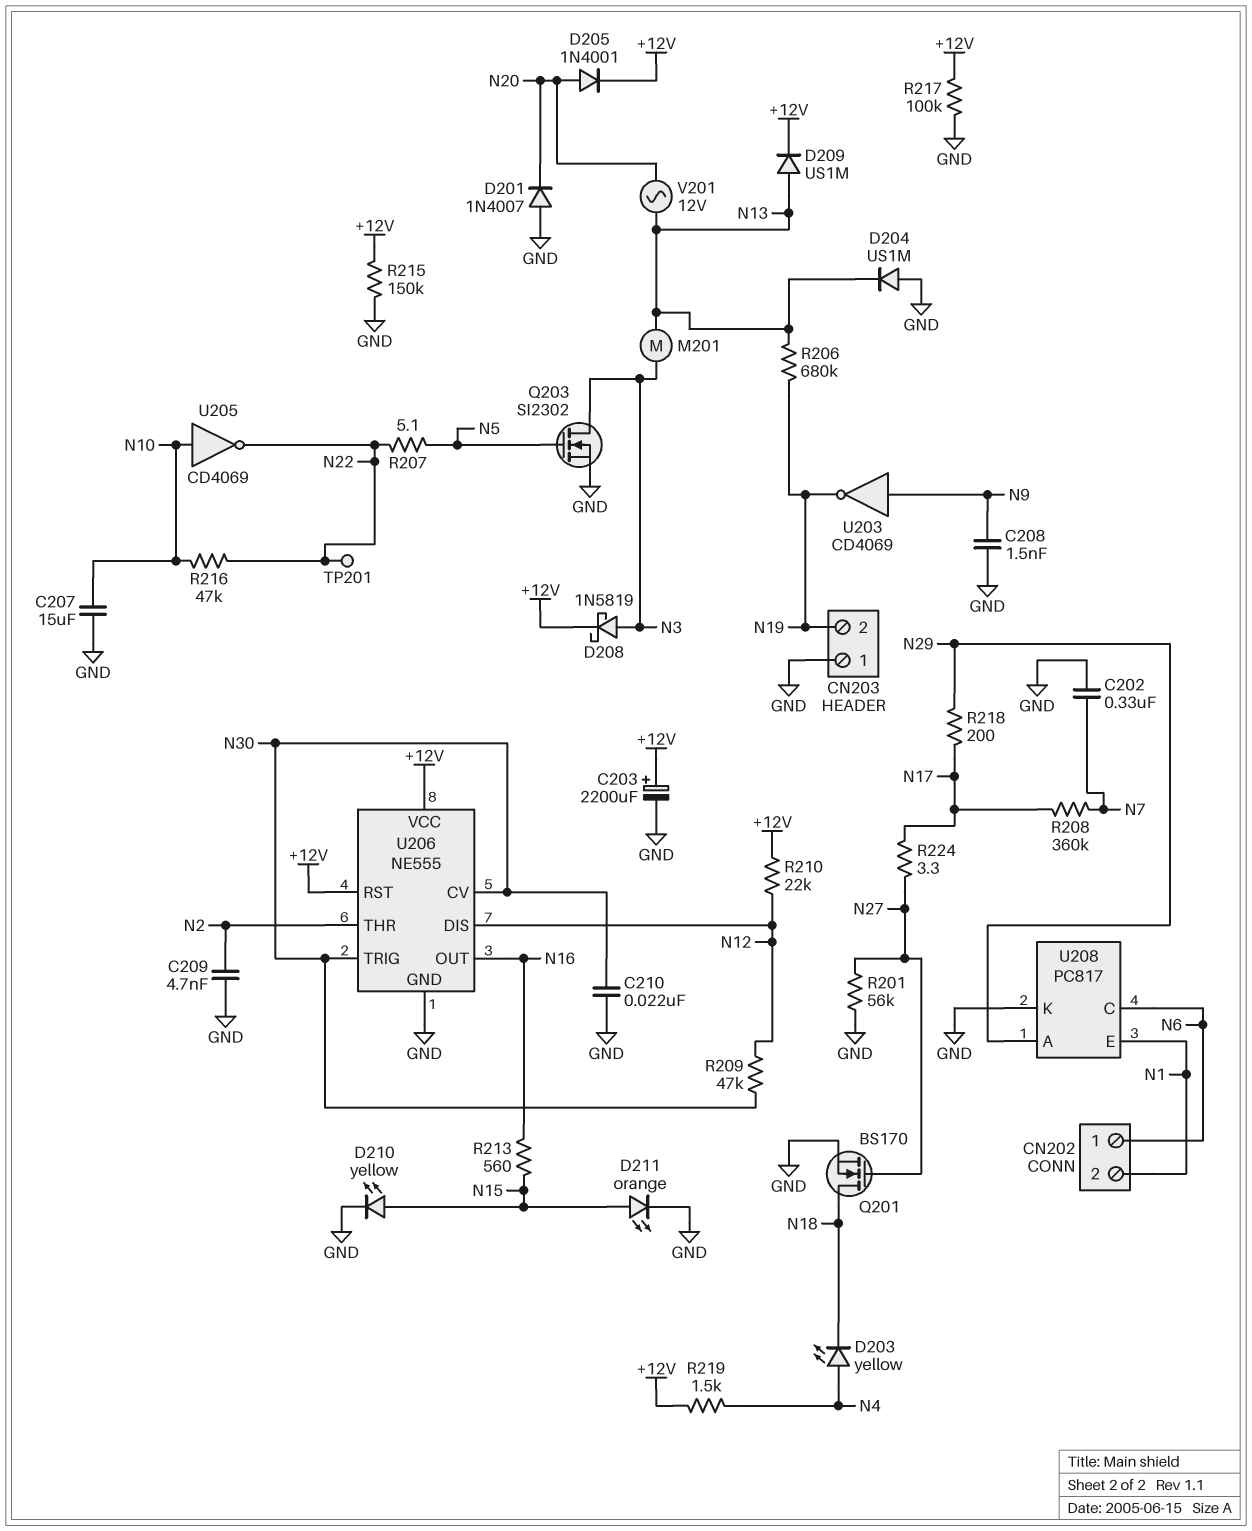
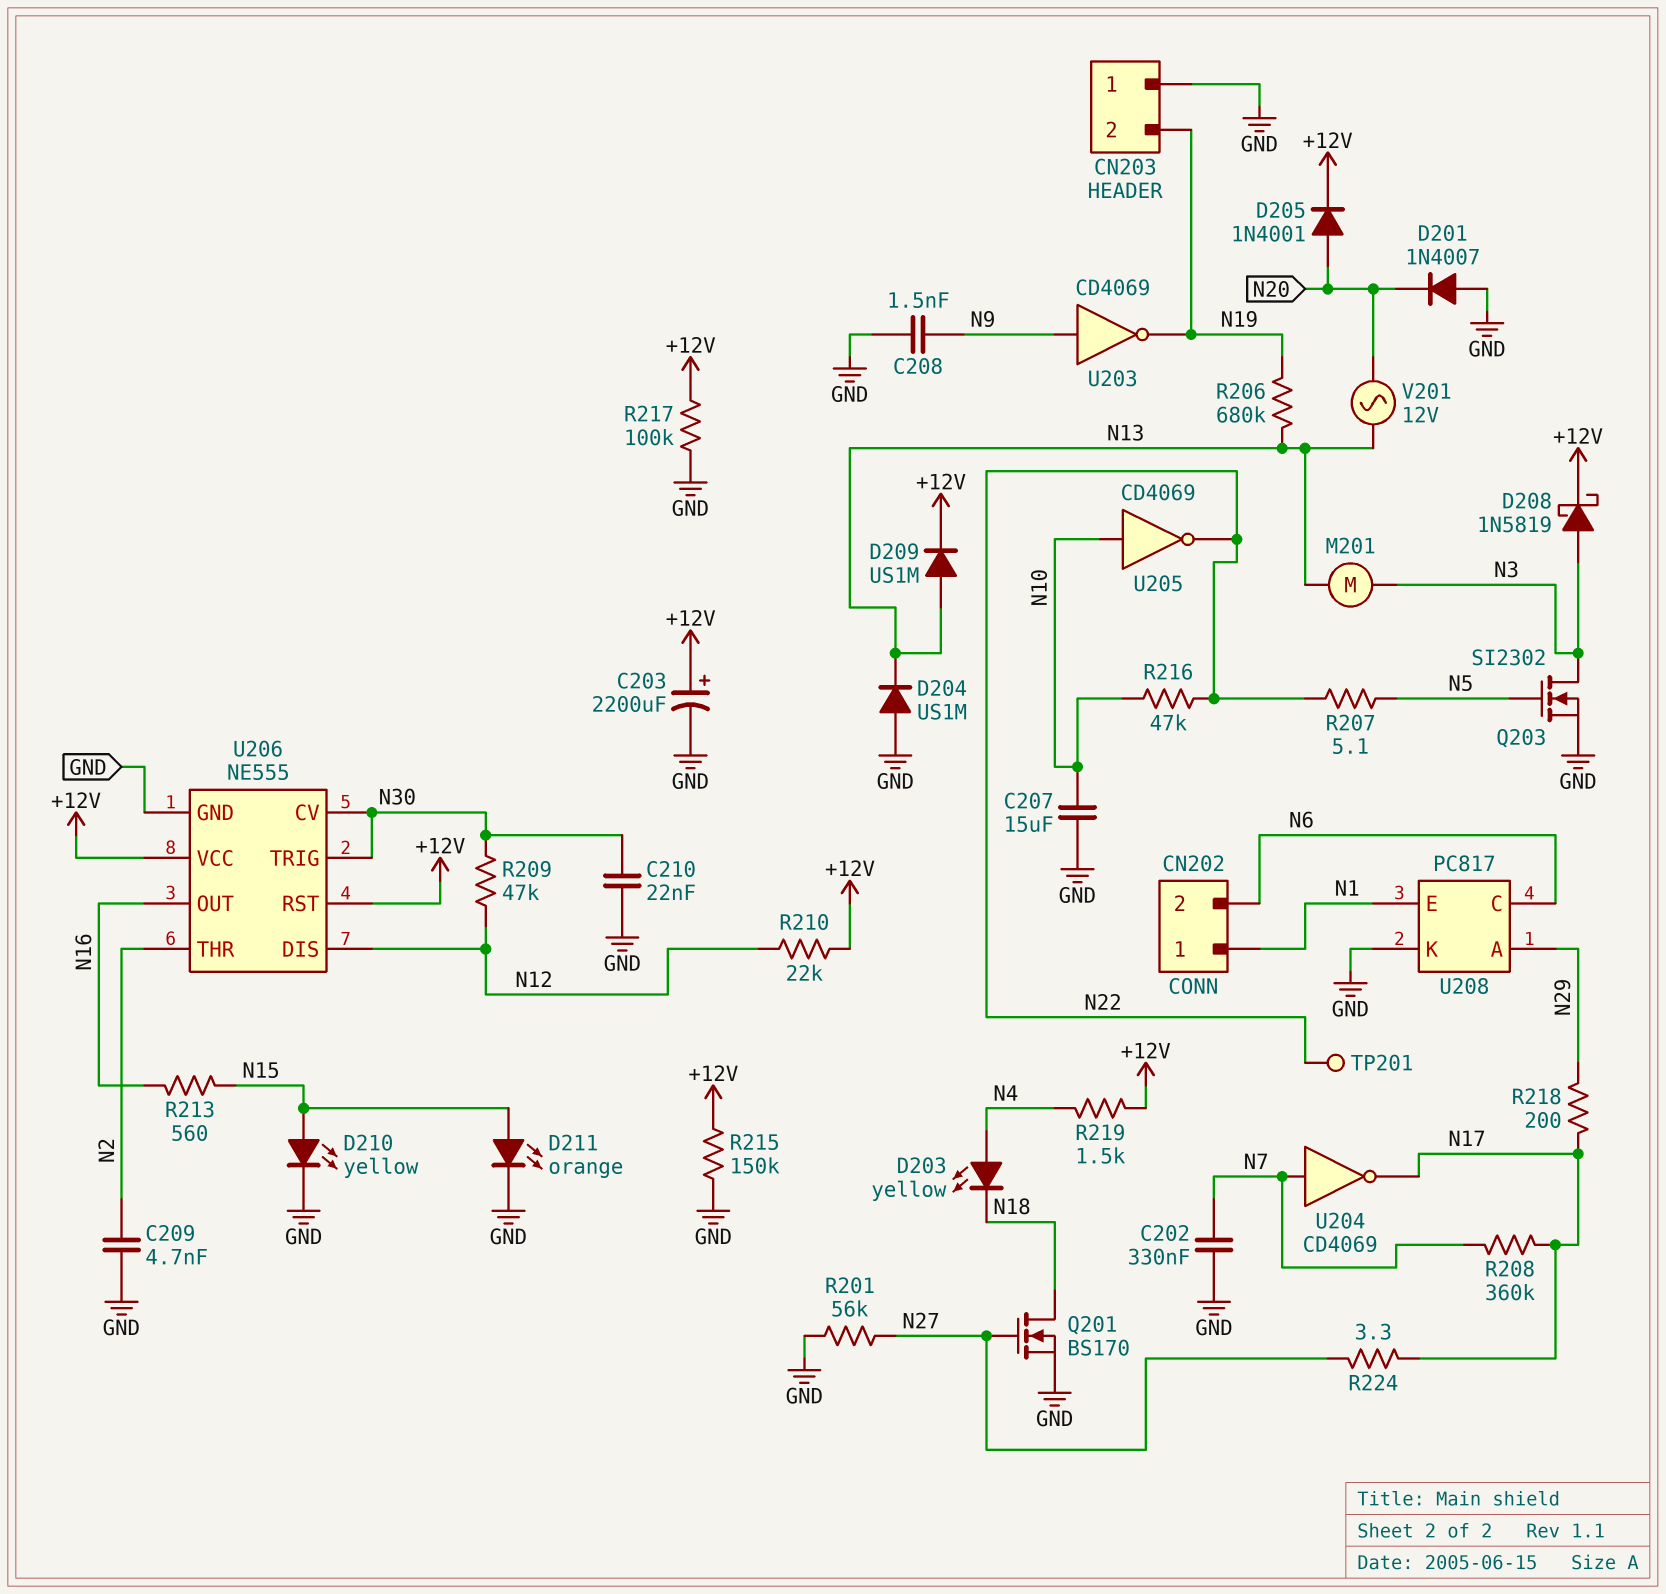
CN202 pin 1: N6 -> N1
CN202 pin 2: N1 -> N6
U204: none -> NOT CD4069 (in N7, out N17)

